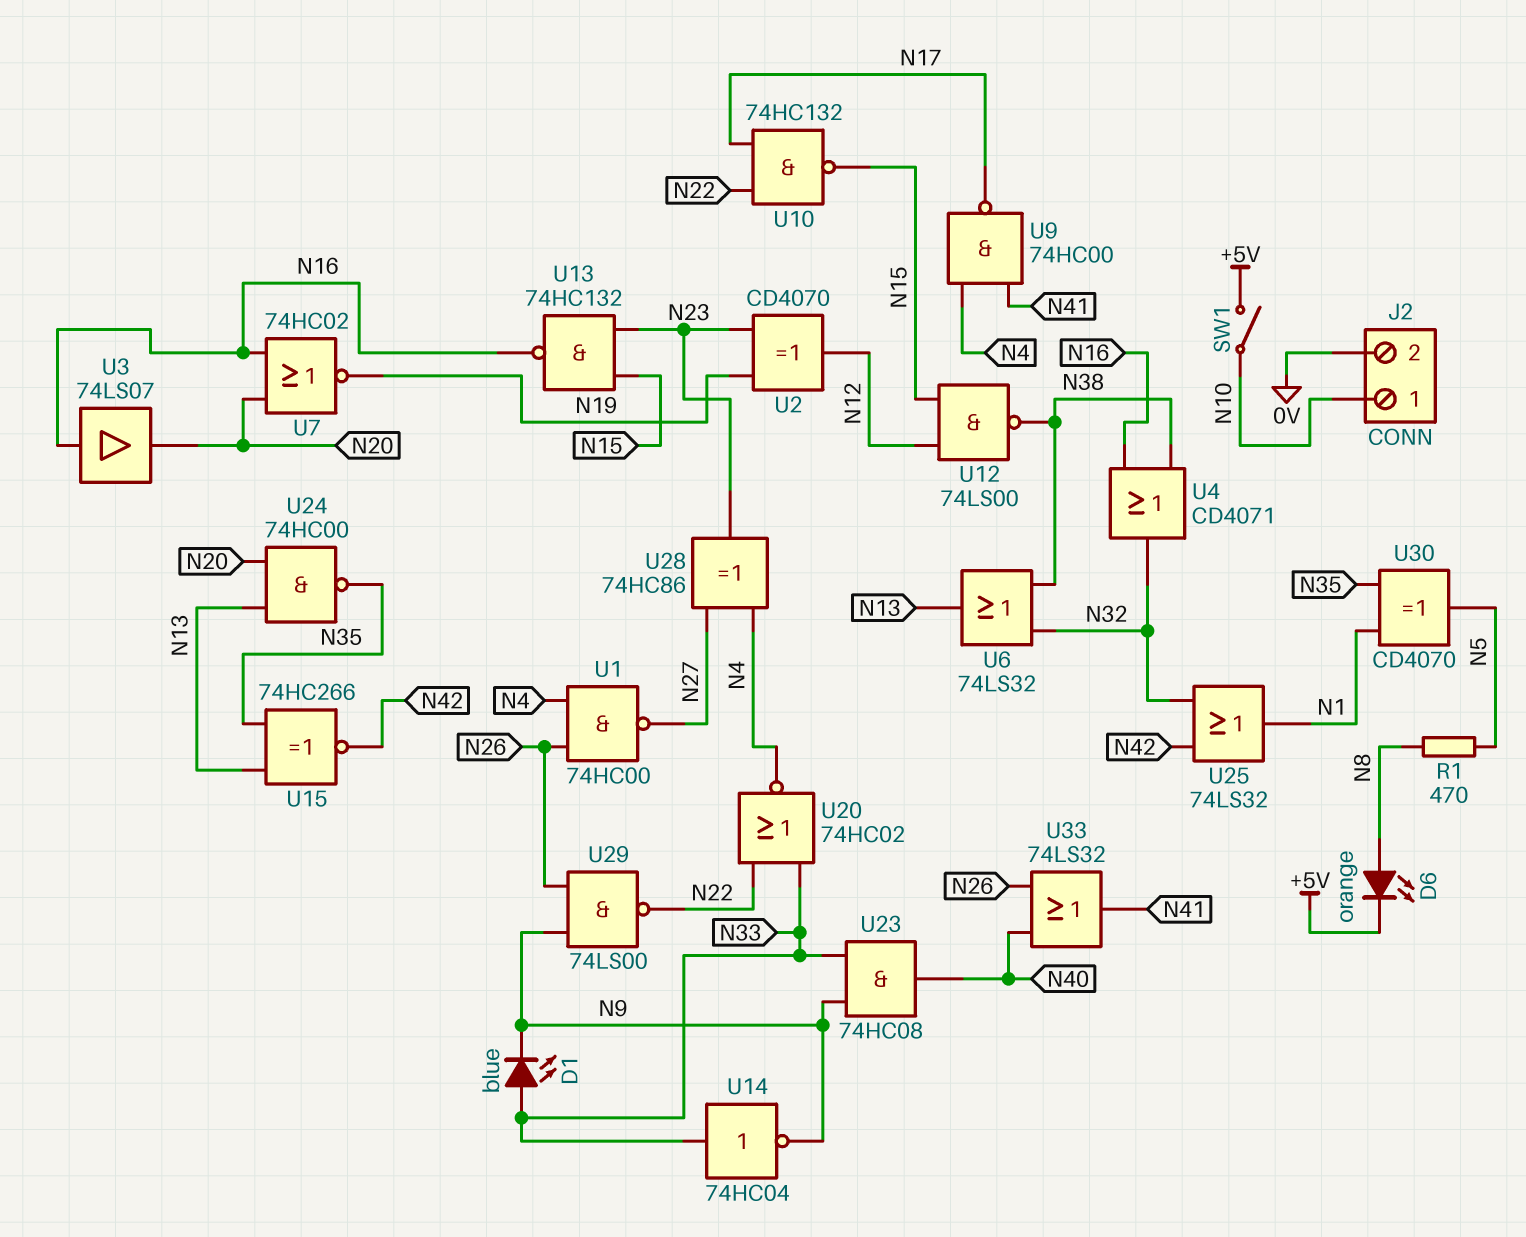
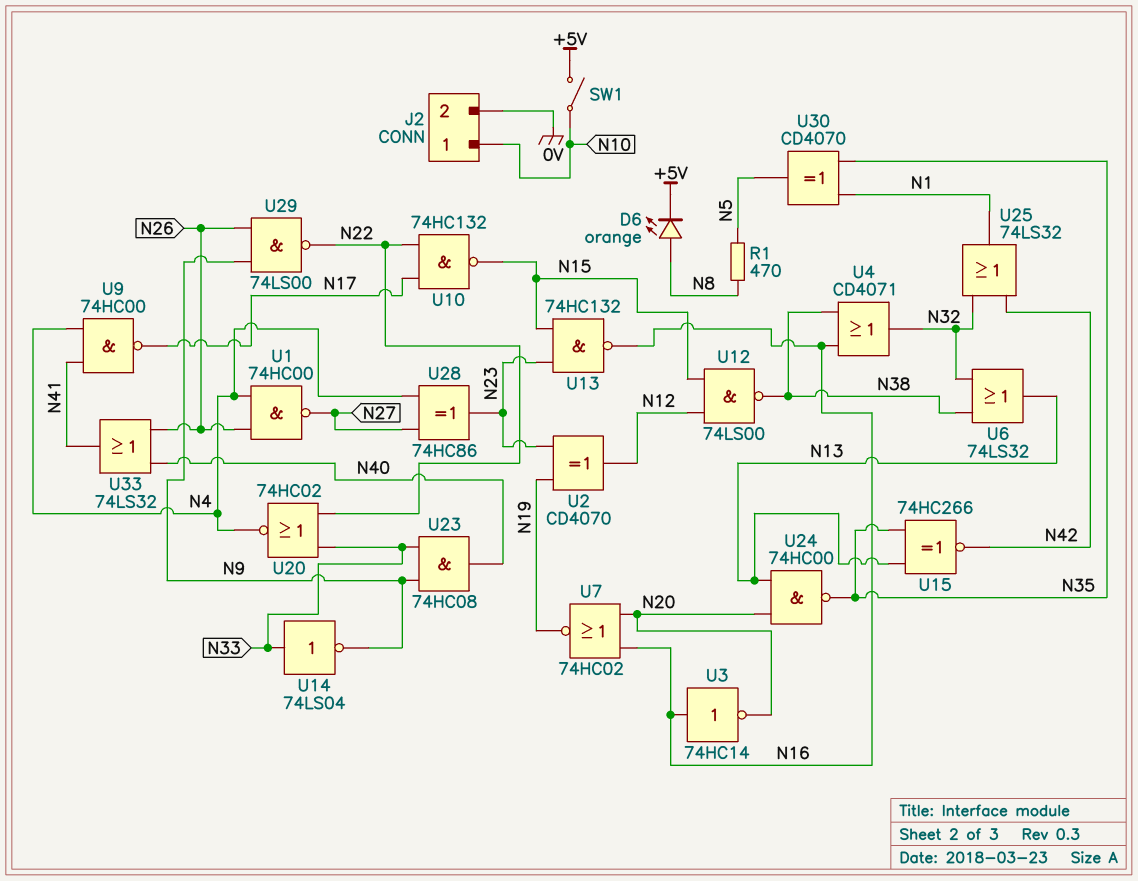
D1: LED blue (A N33, K N9) -> none
U3: buffer 74LS07 (in N16, out N20) -> NOT 74HC14 (in N16, out N20)
U14: NOT 74HC04 (in N33, out N9) -> NOT 74LS04 (in N33, out N9)

